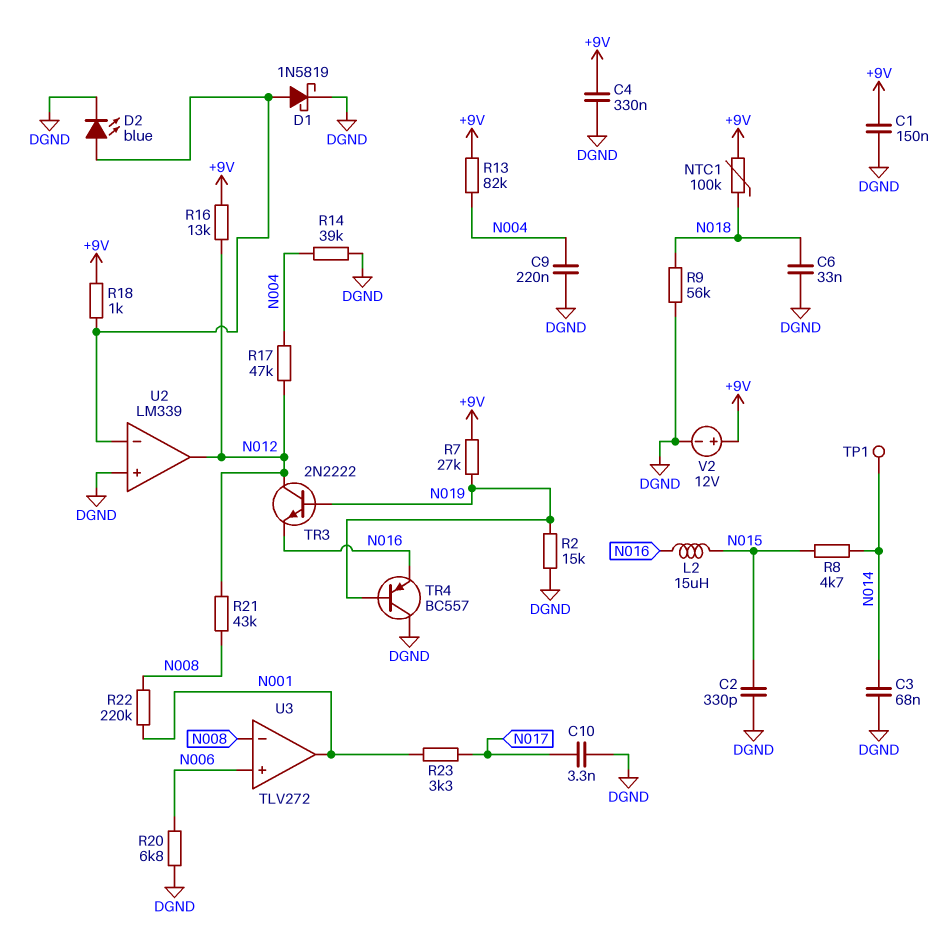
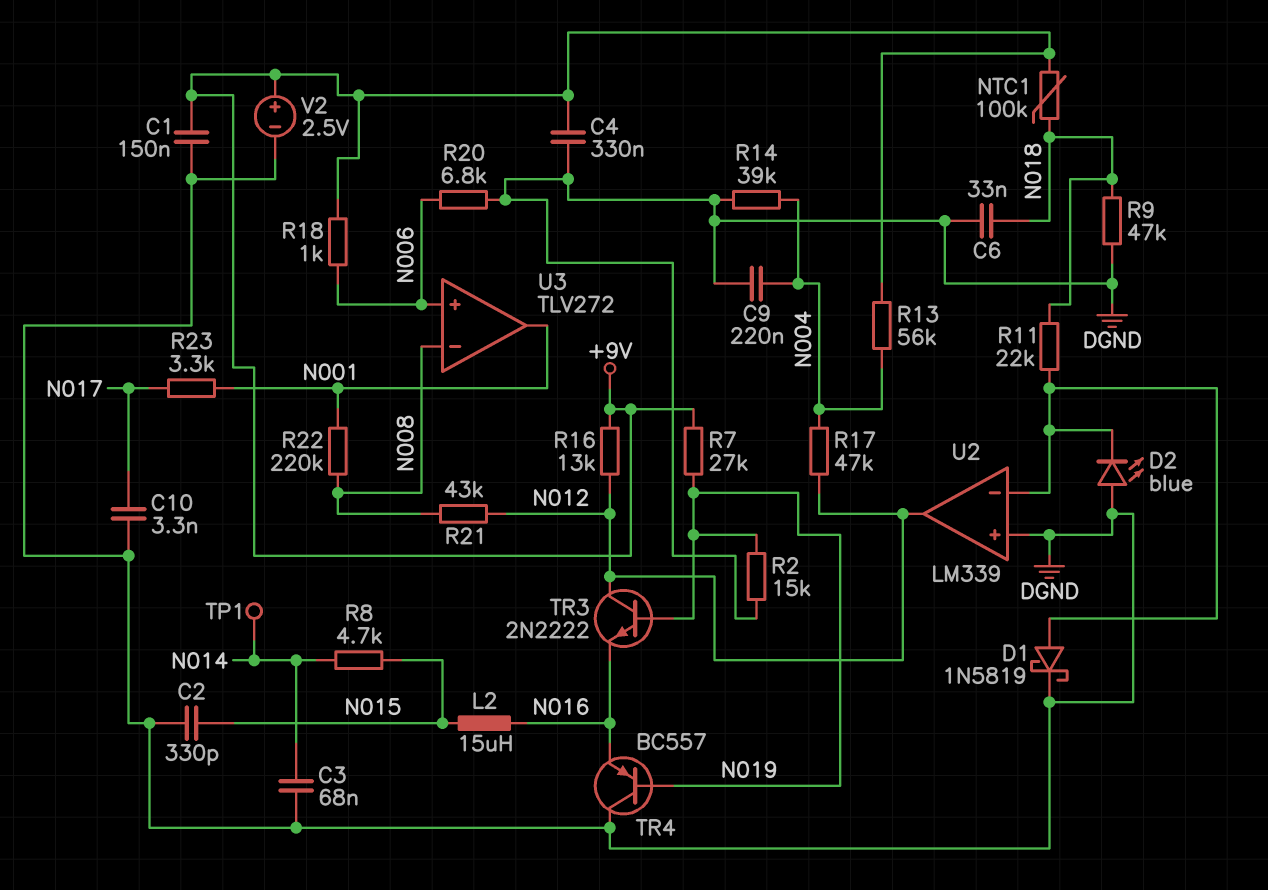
D2: LED blue (A U2/in-, K DGND) -> LED blue (A DGND, K U2/in-)
R9: 56k (DGND, N018) -> 47k (DGND, N018)
R11: none -> 22k (N018, U2/in-)
R13: 82k (+9V, N004) -> 56k (+9V, N004)
R18: 1k (+9V, U2/in-) -> 1k (+9V, N006)
V2: 12V (plus +9V, minus DGND) -> 2.5V (plus +9V, minus DGND)

